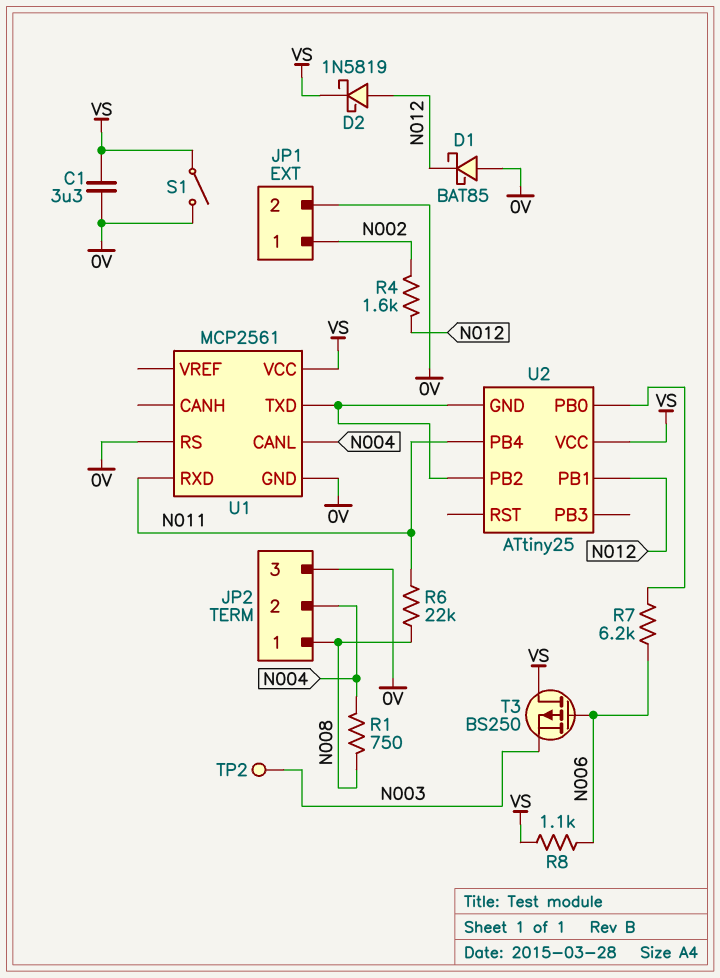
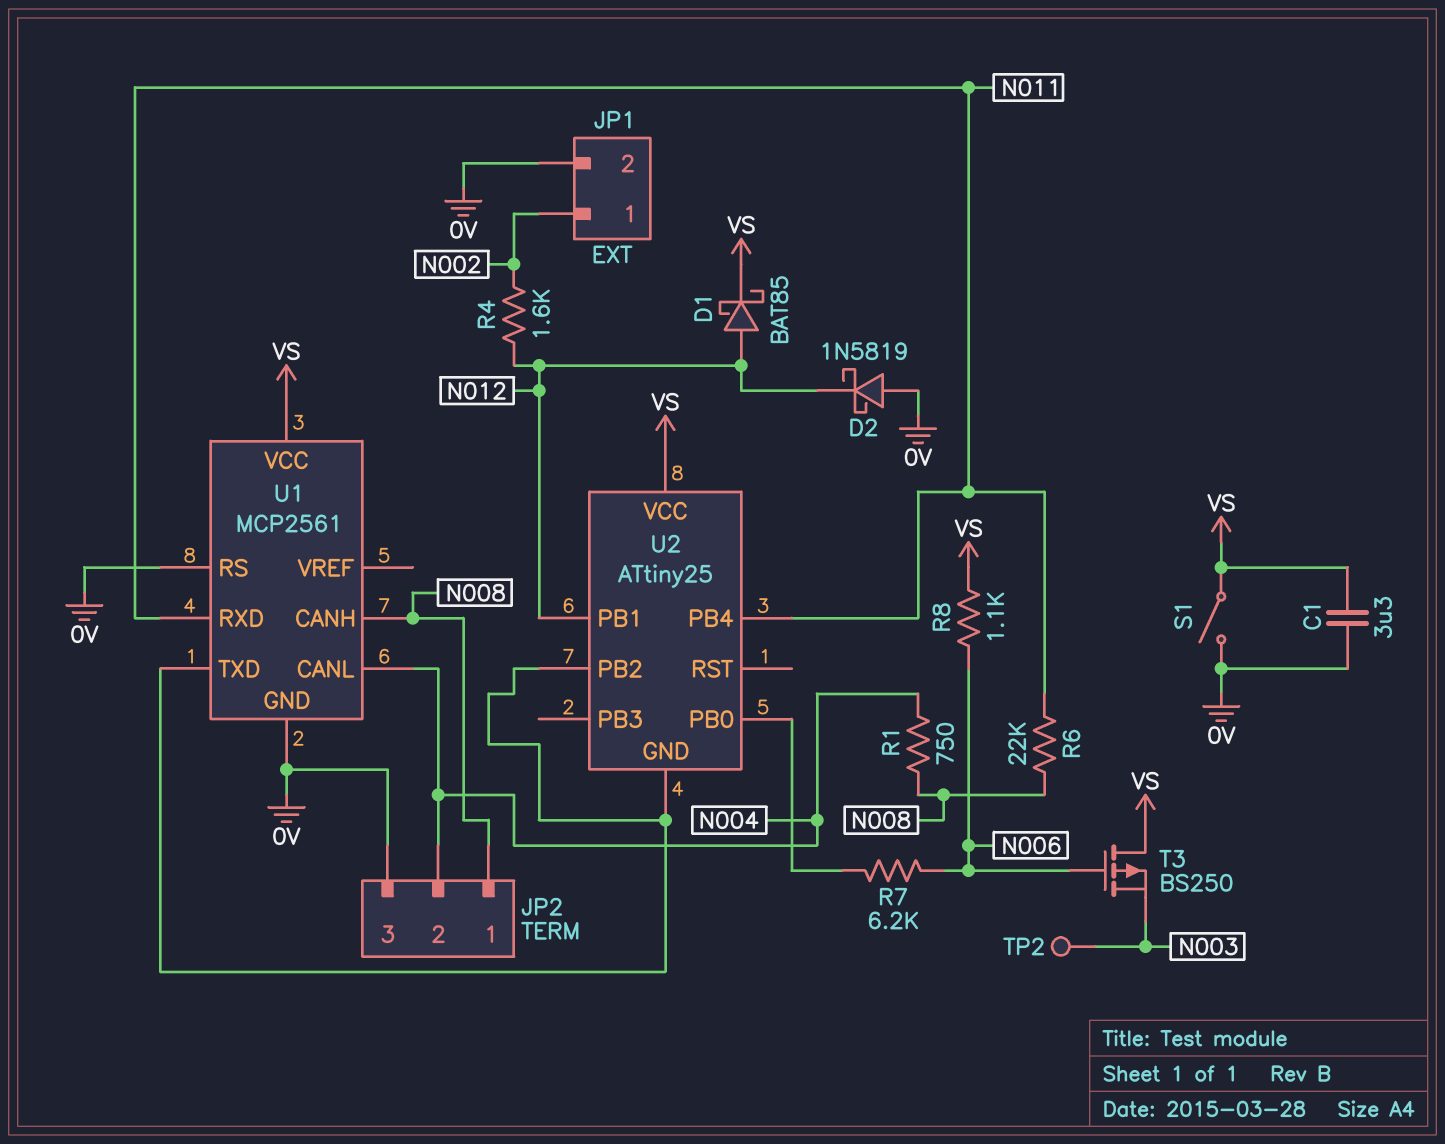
D1: schottky BAT85 (A 0V, K N012) -> schottky BAT85 (A N012, K VS)
D2: schottky 1N5819 (A N012, K VS) -> schottky 1N5819 (A 0V, K N012)
U1 pin CANH: none -> N008

